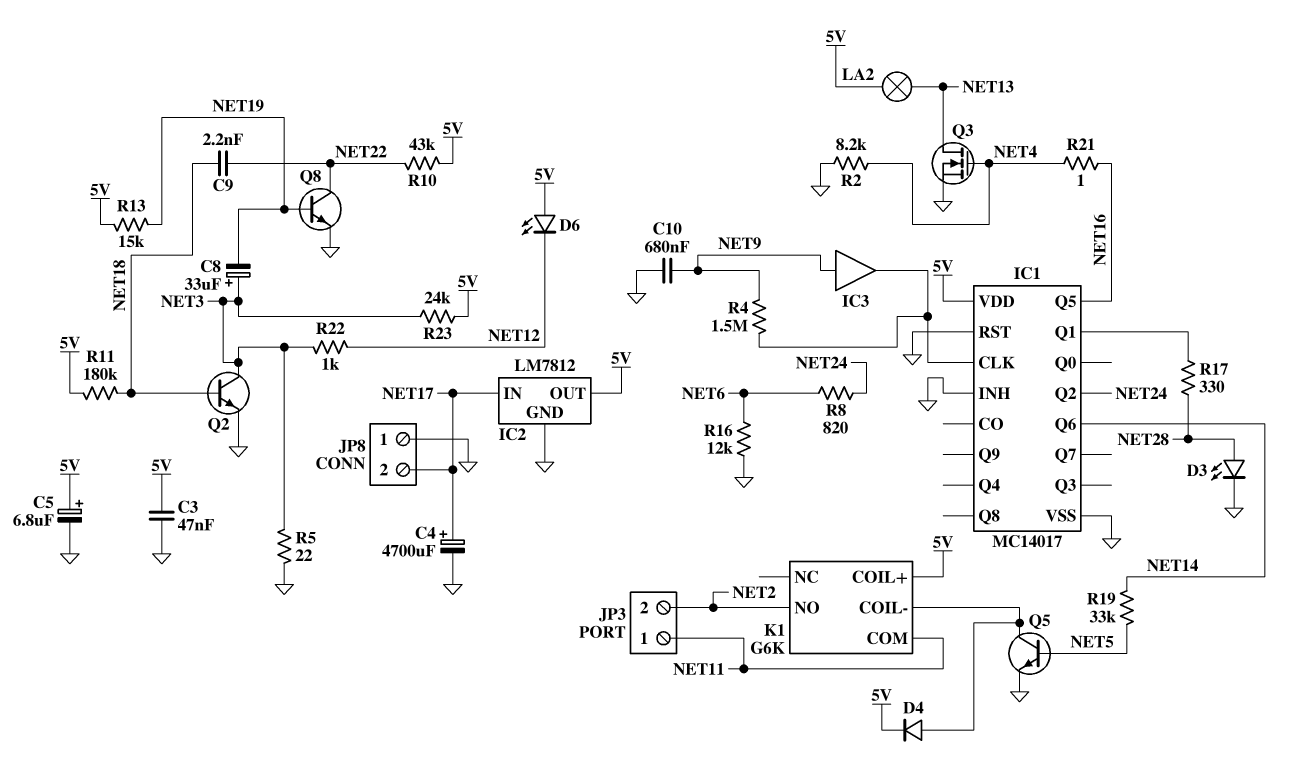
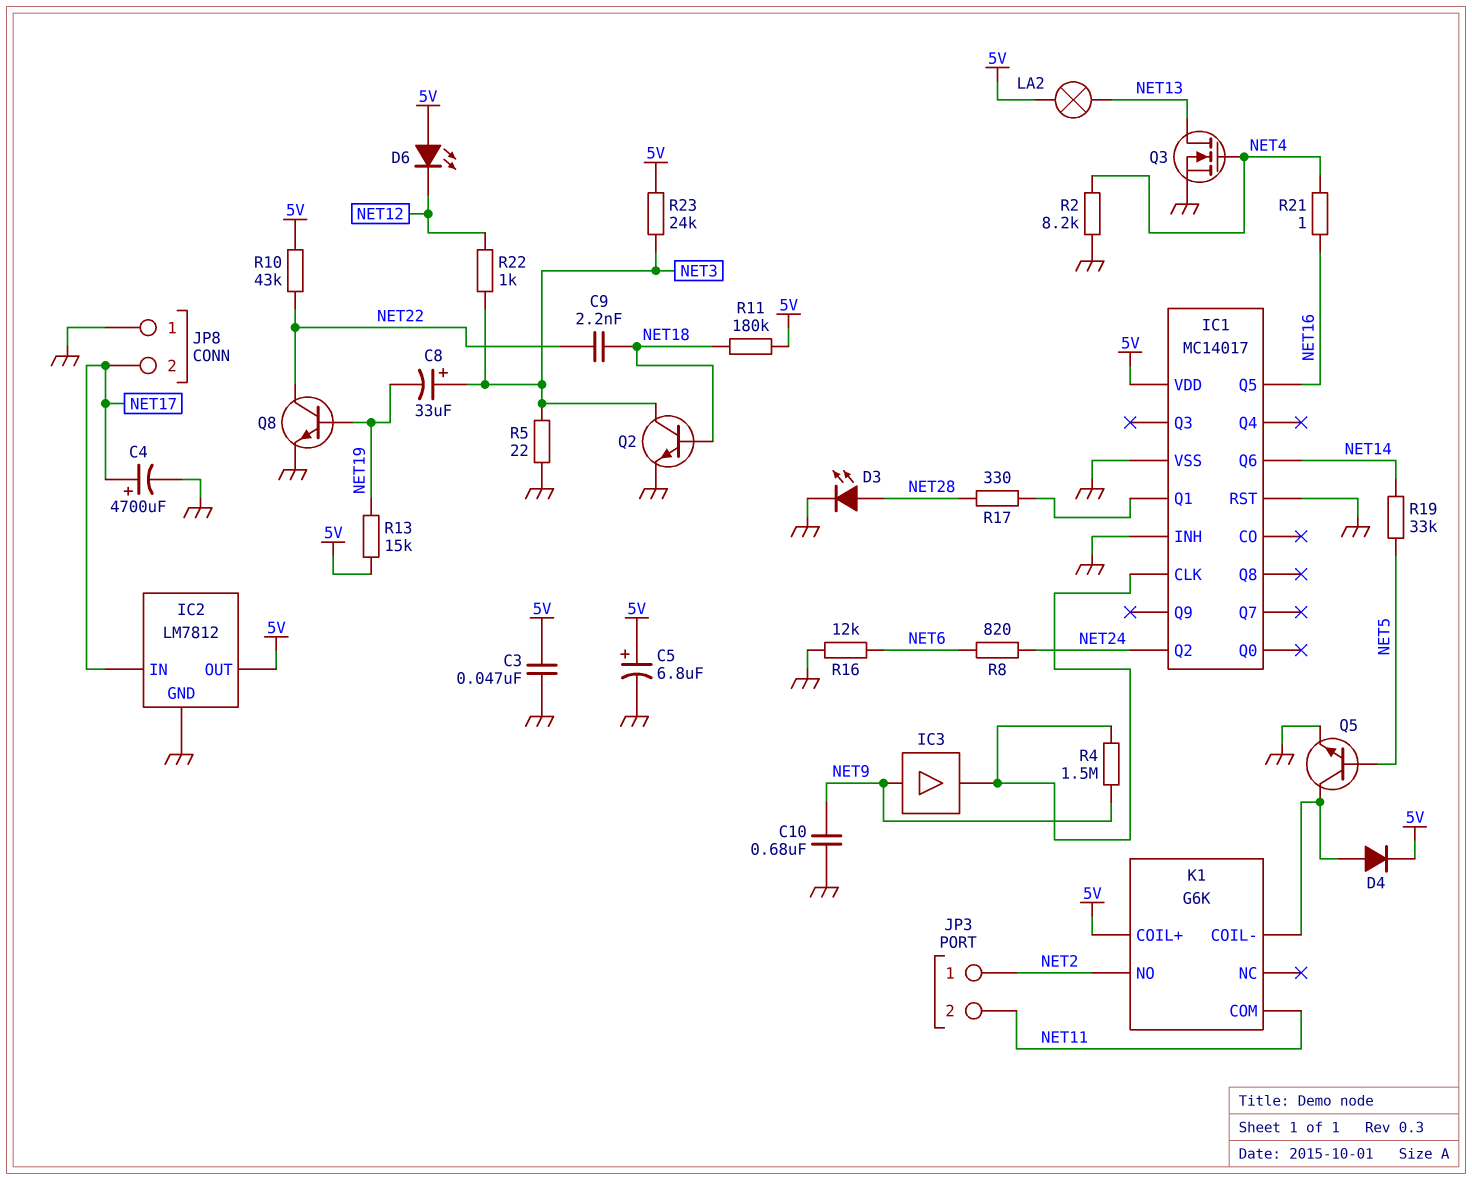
JP3 pin 1: NET11 -> NET2
JP3 pin 2: NET2 -> NET11

